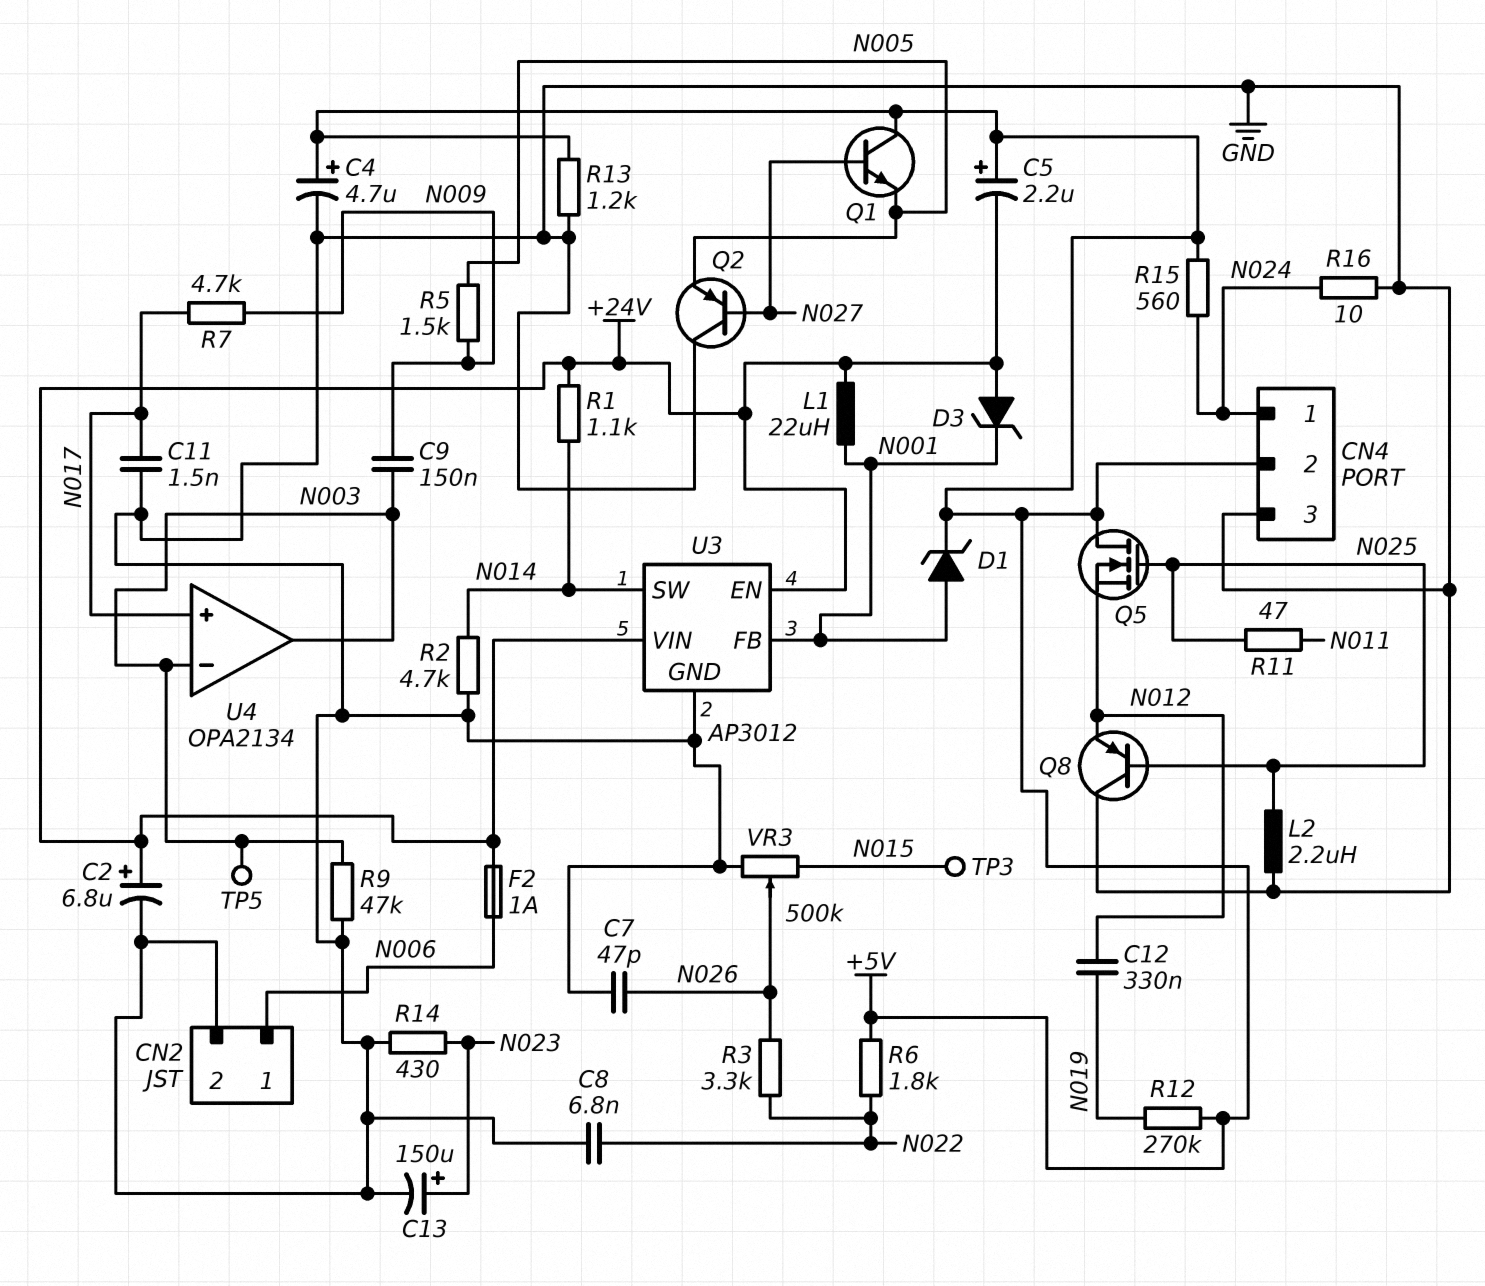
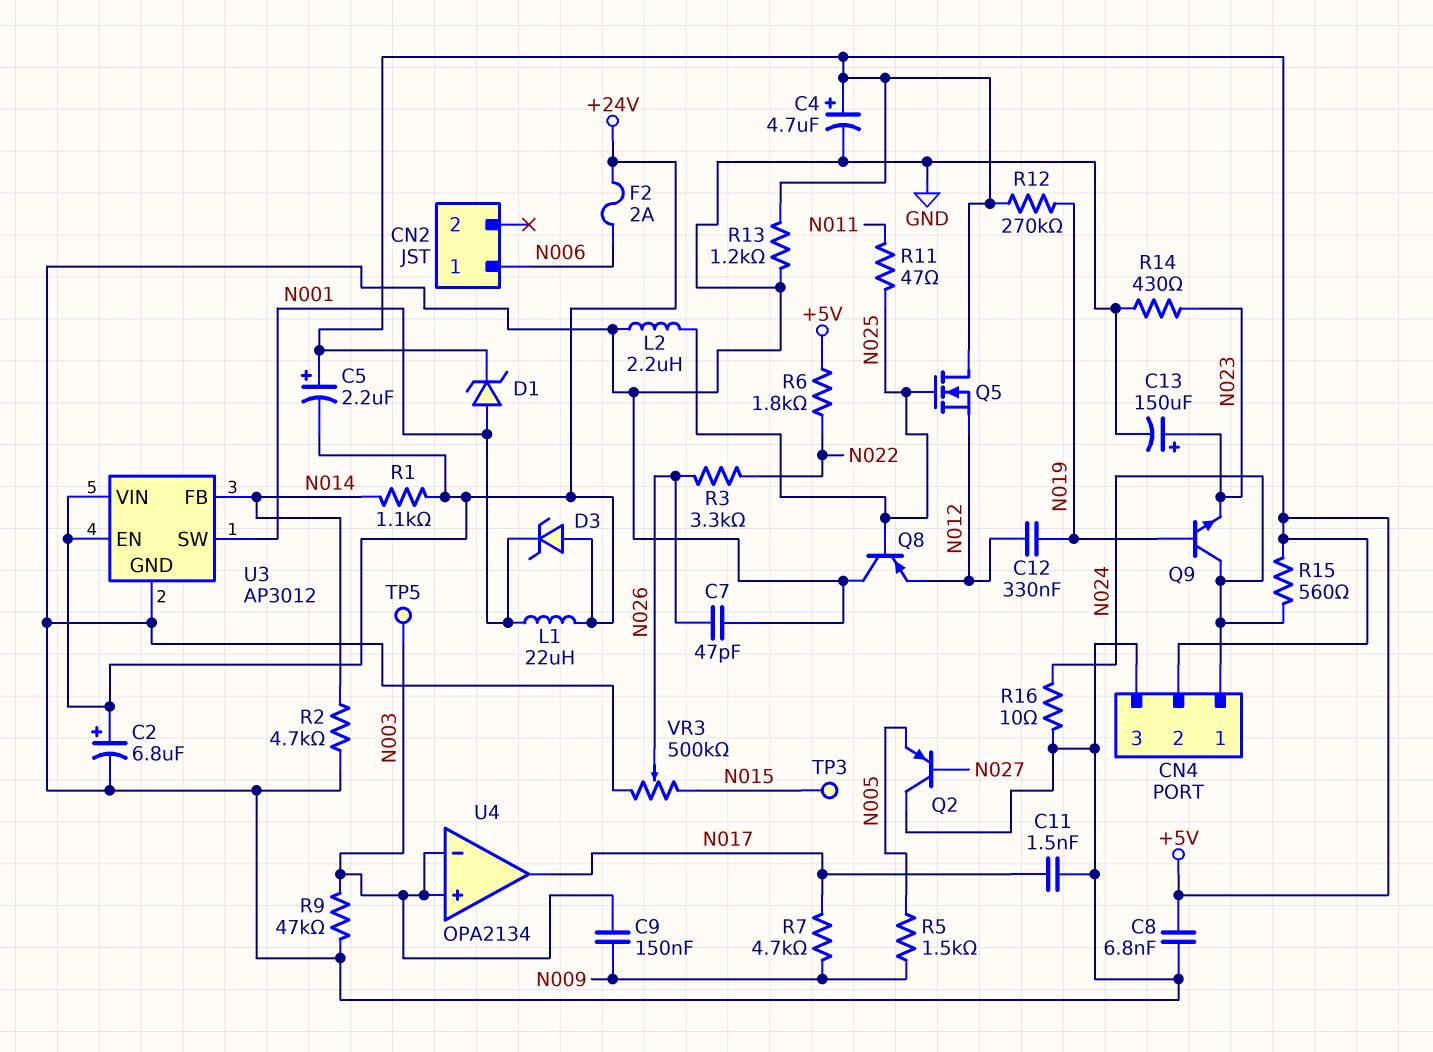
C8: 6.8nF (GND, N022) -> 6.8nF (+5V, GND)
CN2 pin 2: GND -> none
F2: 1A (+24V, N006) -> 2A (+24V, N006)
Q1: NPN (B N027, C +5V, E N005) -> none
Q9: none -> NPN (B N019, C N024, E N023)
U3 pin FB: N001 -> N014
U3 pin SW: N014 -> N001
U4 pin in+: N017 -> N003
U4 pin out: N003 -> N017

